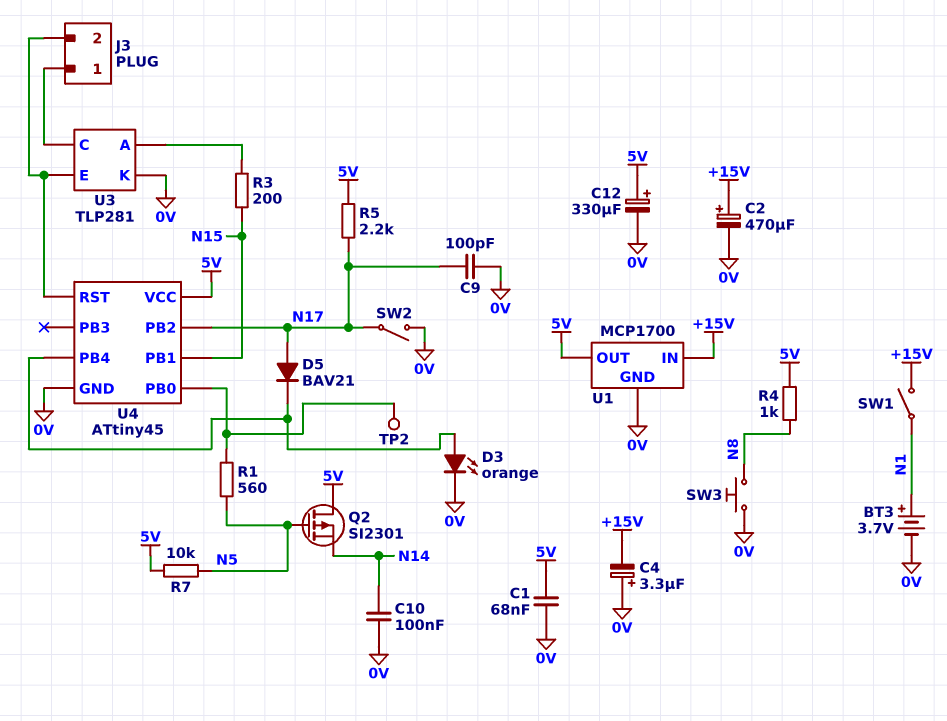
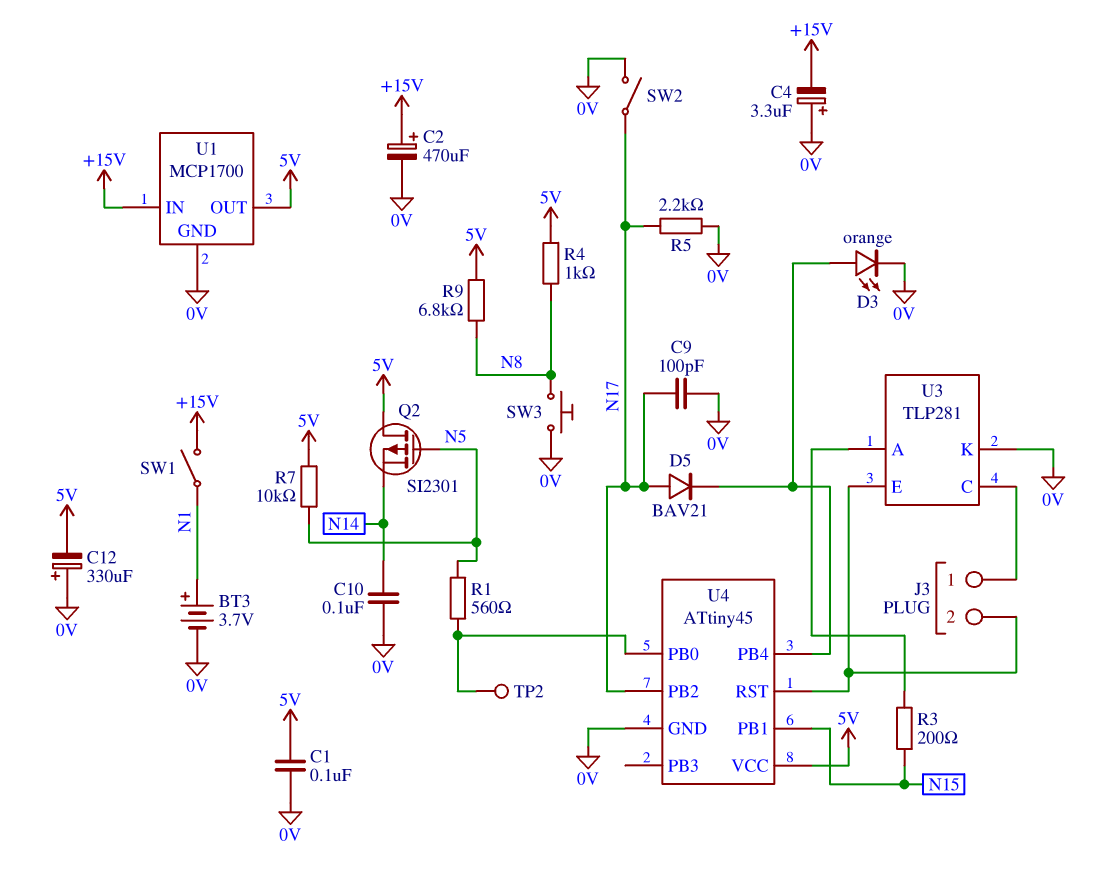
C1: 68nF (0V, 5V) -> 100nF (0V, 5V)
C12: 330uF (plus 5V, minus 0V) -> 330uF (plus 0V, minus 5V)
R5: 2.2k (5V, N17) -> 2.2k (0V, N17)
R9: none -> 6.8k (5V, N8)

